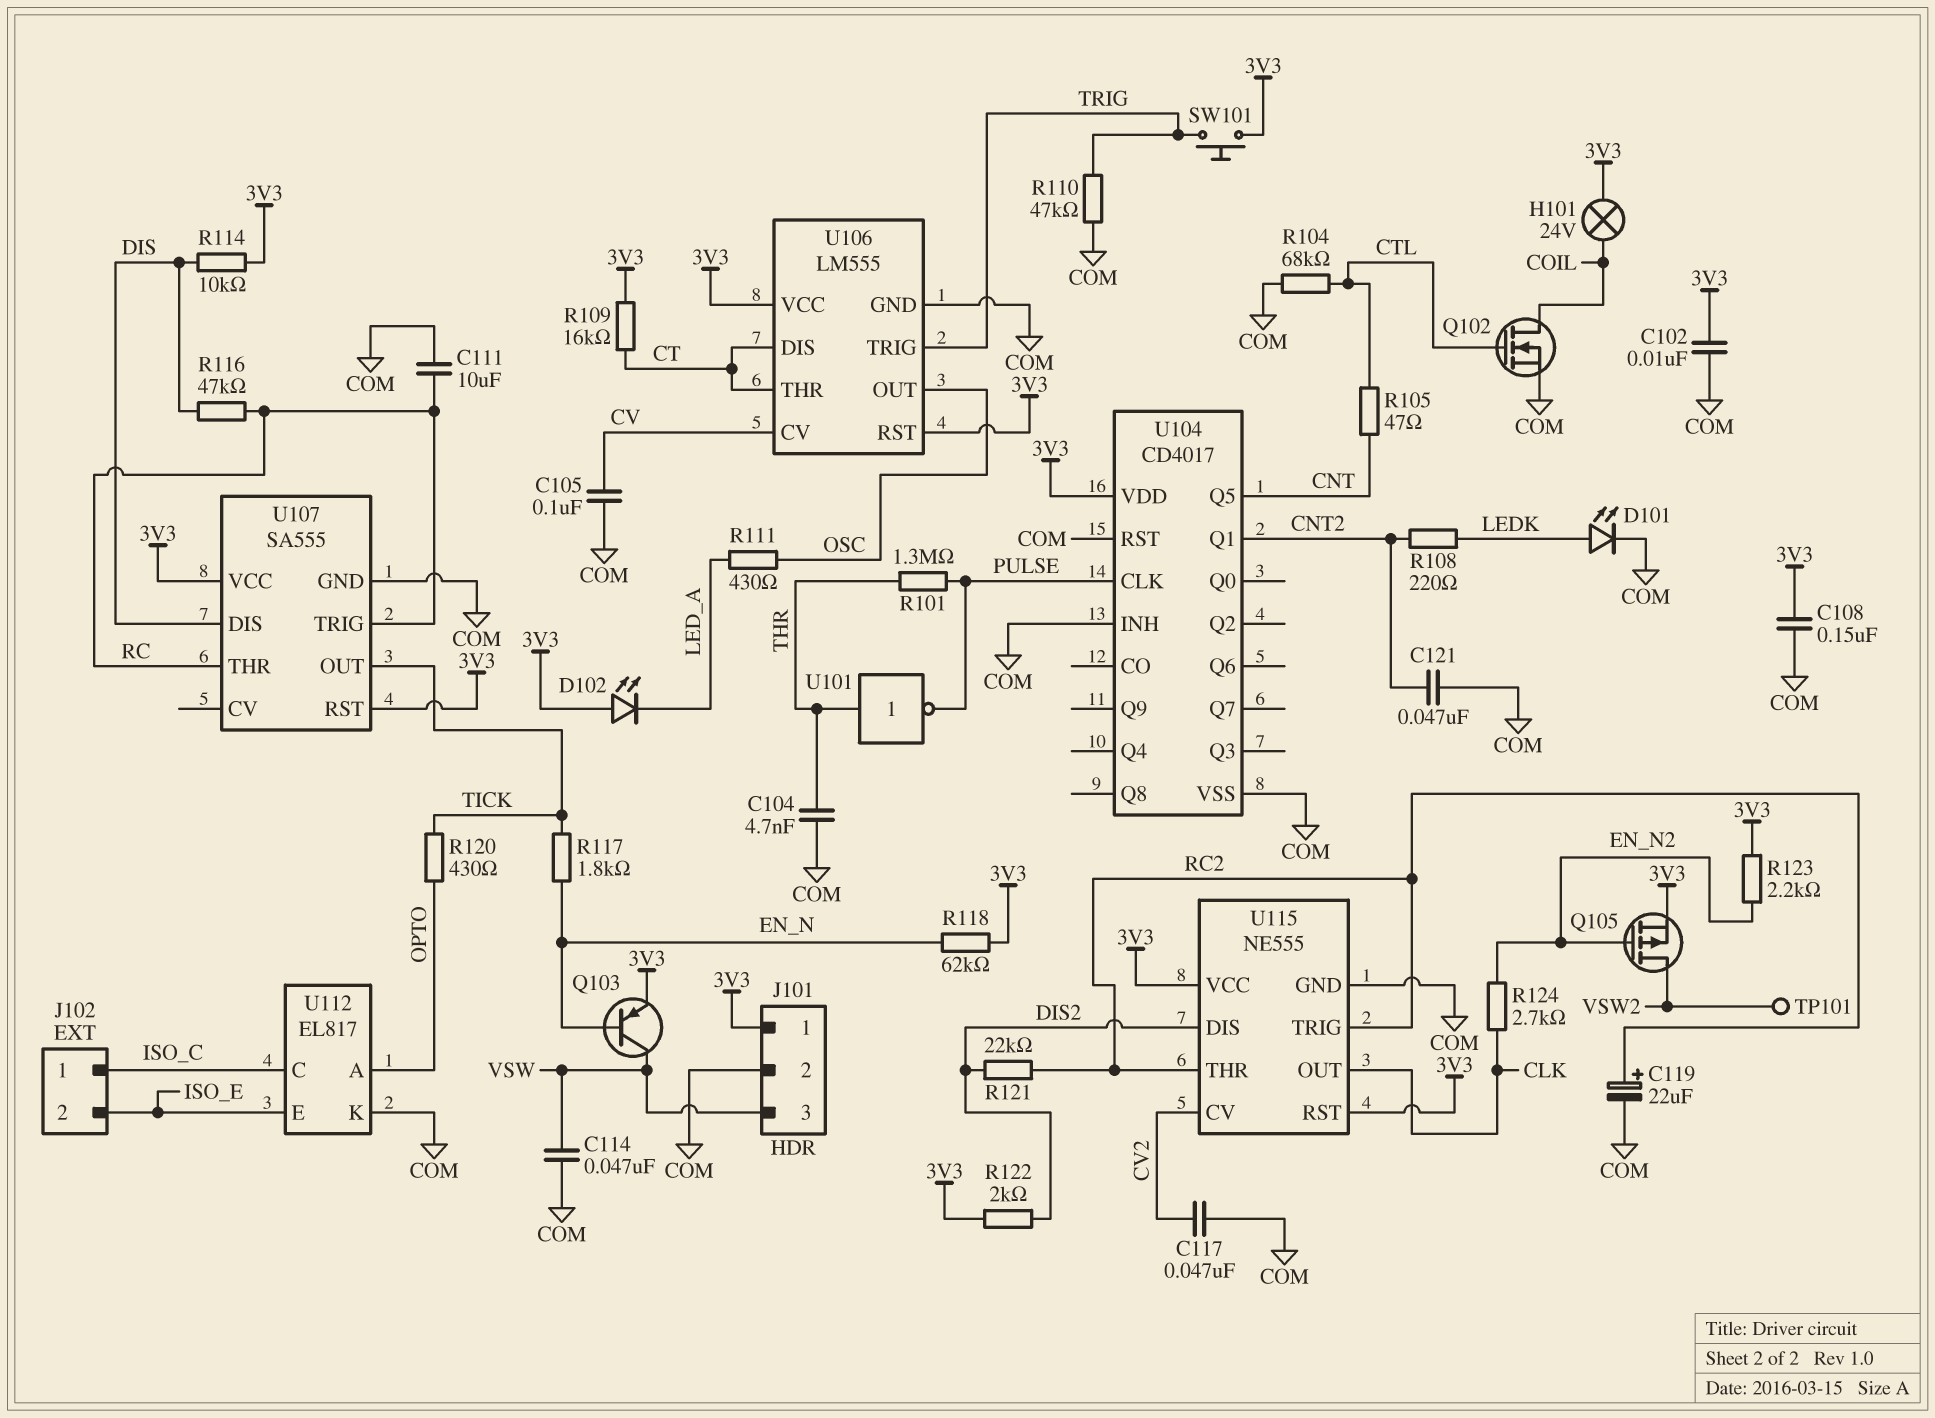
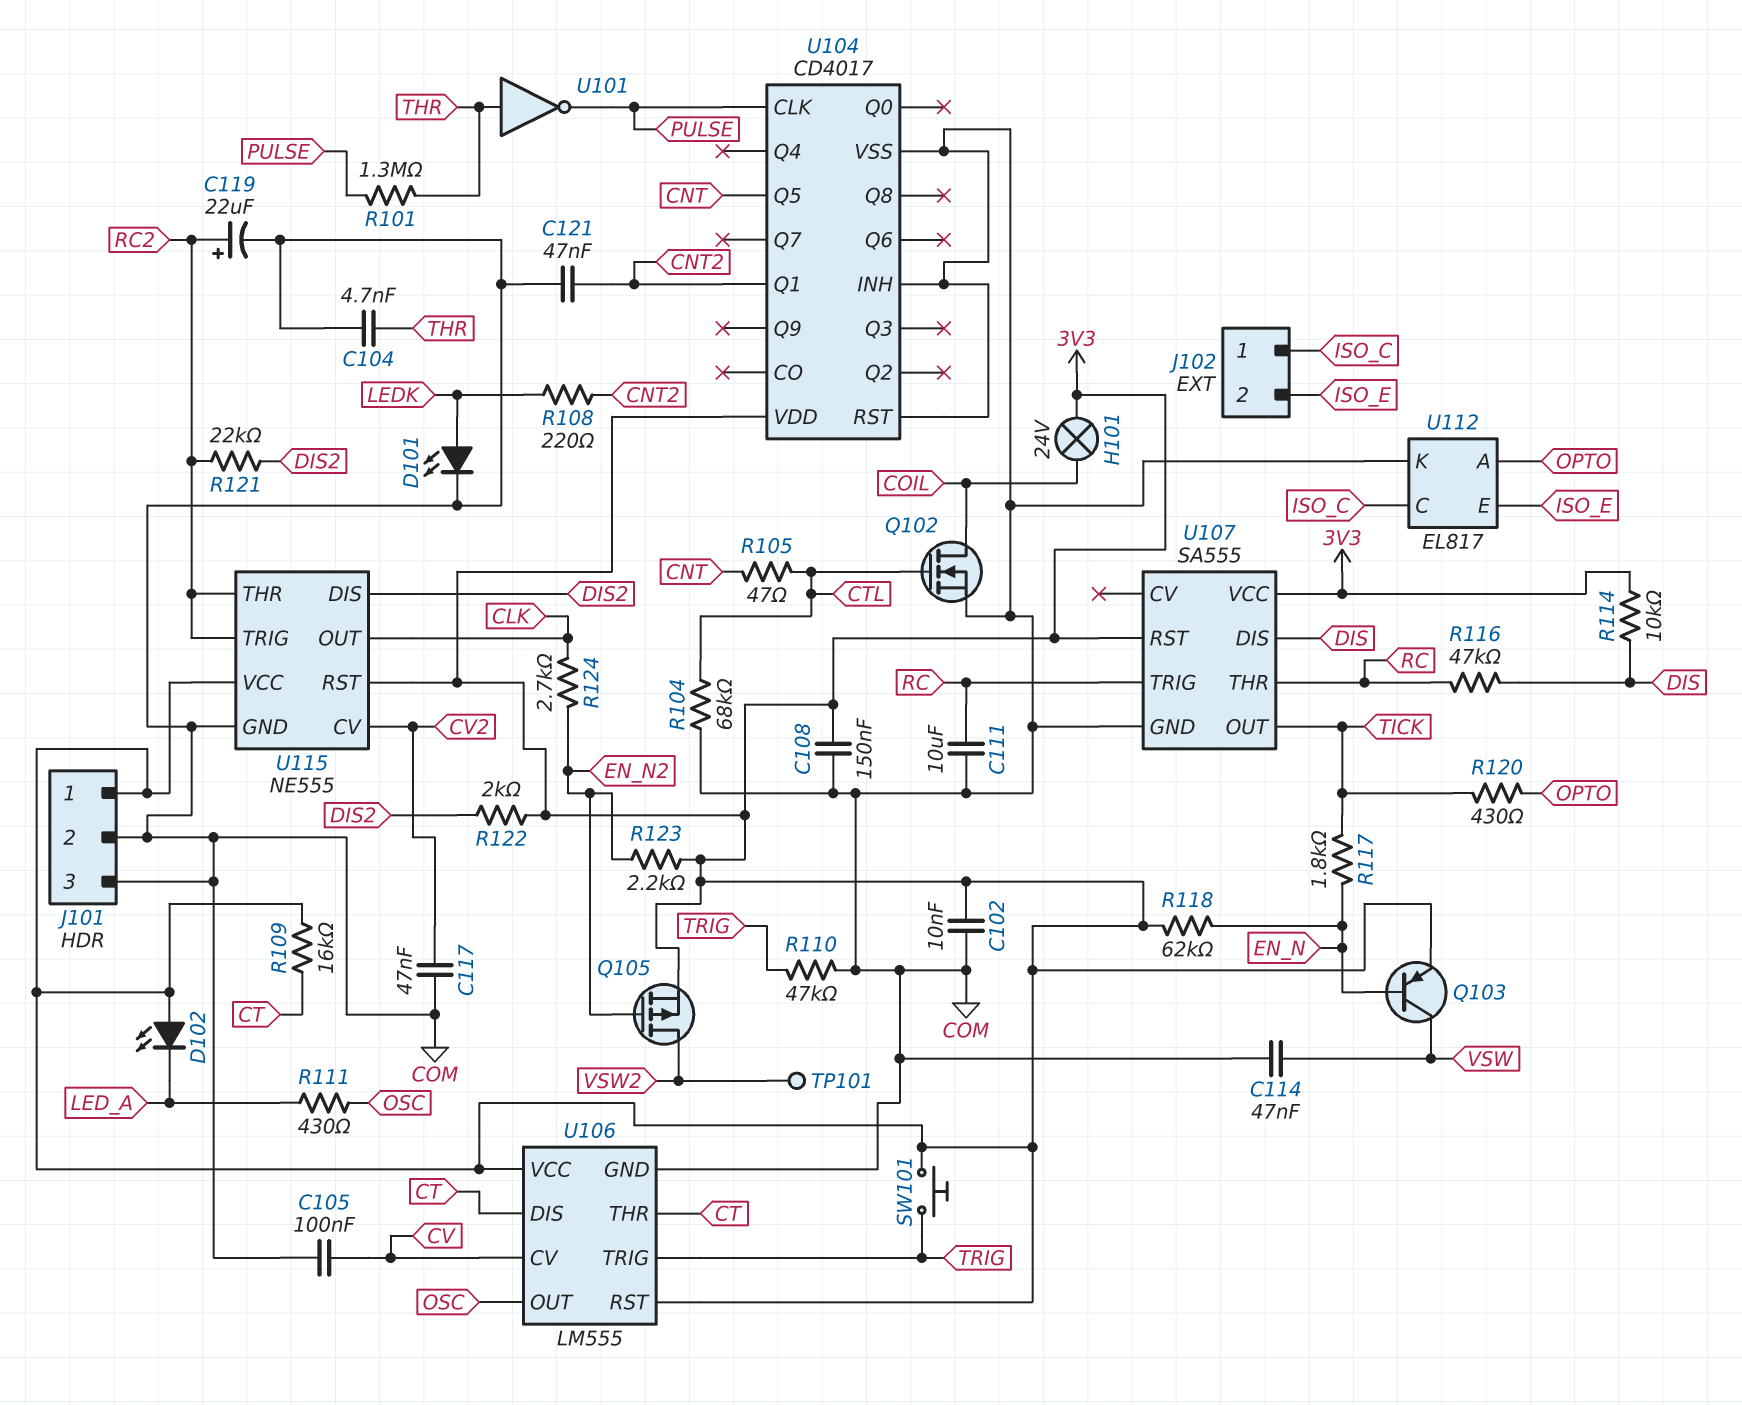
J101 pin 3: VSW -> COM

